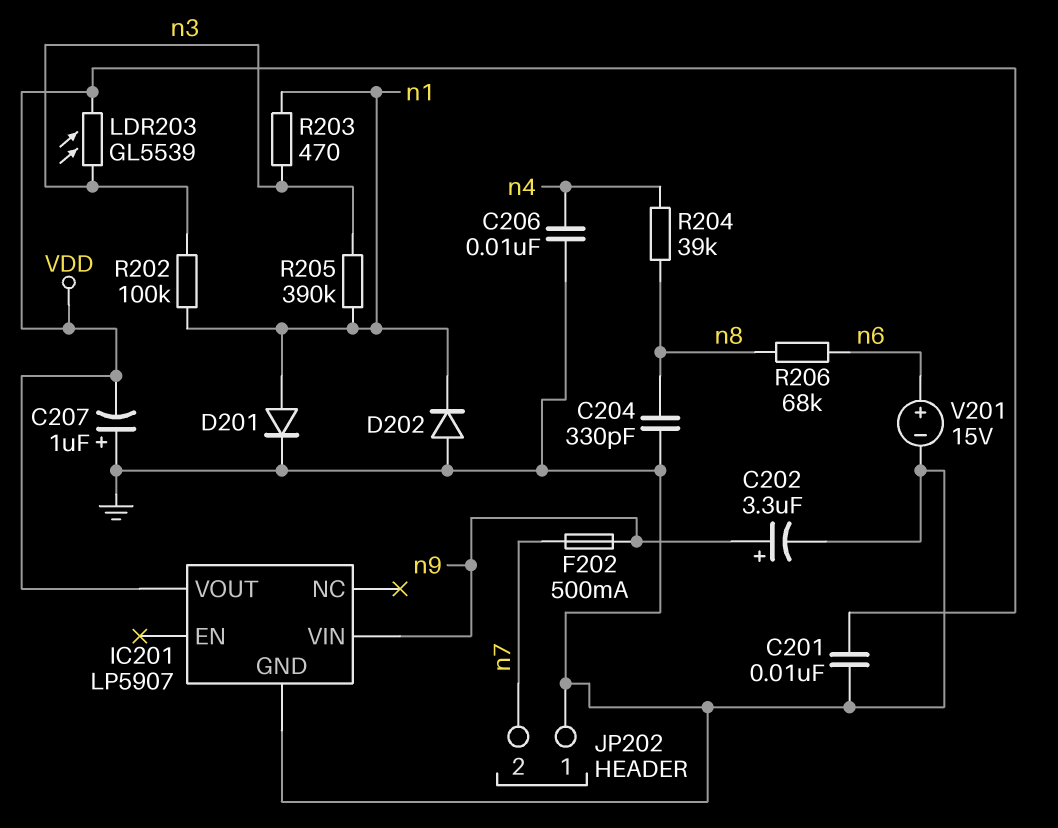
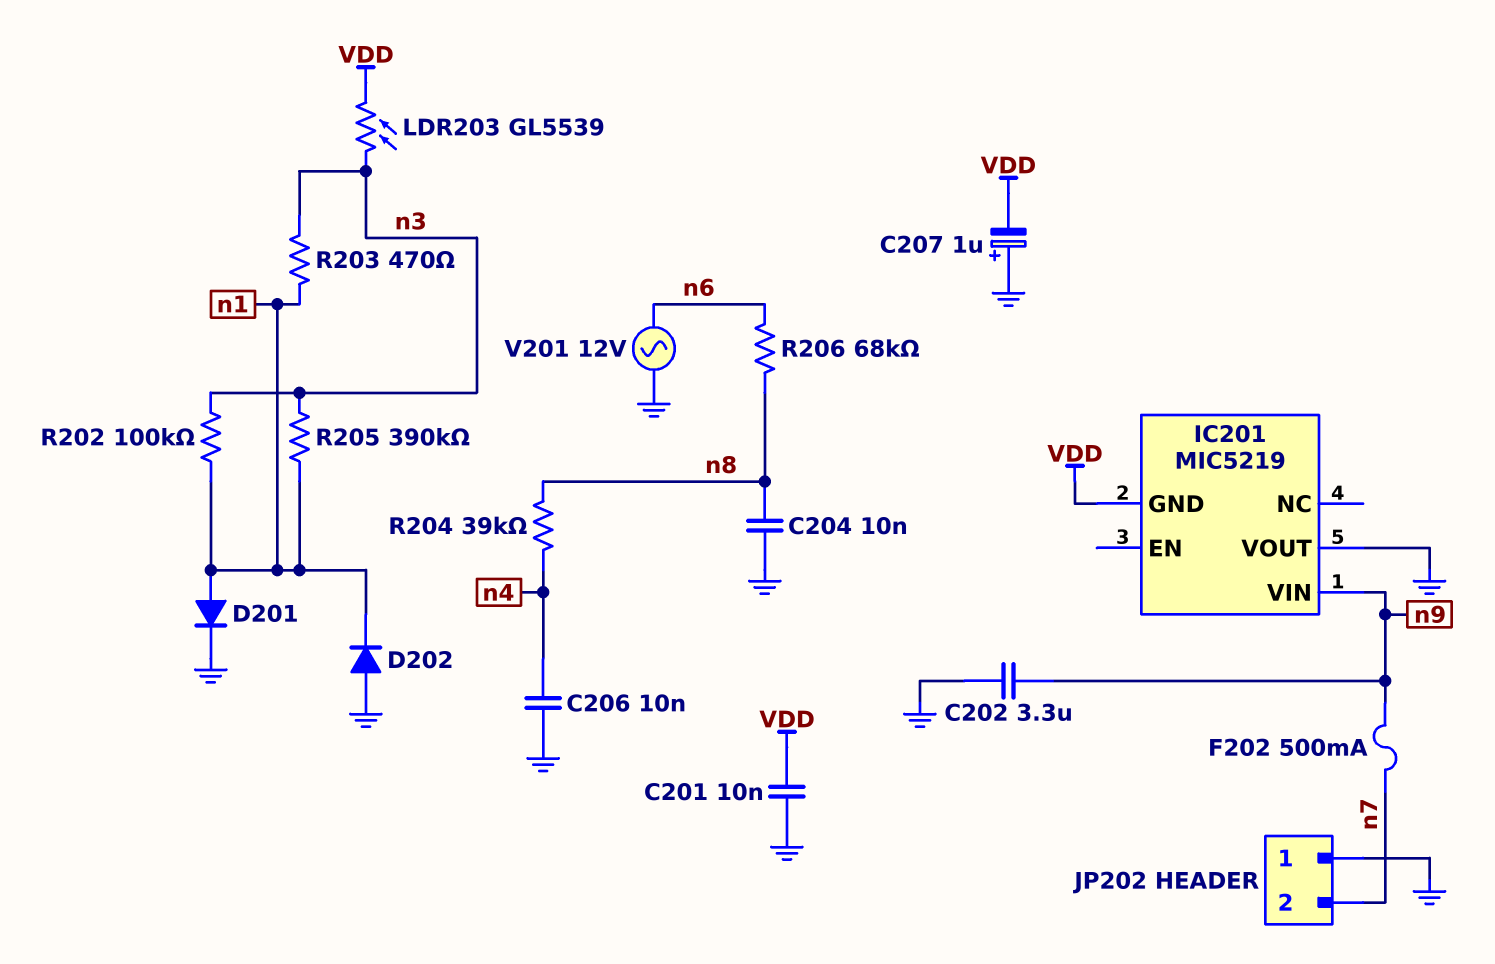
C202: 3.3uF (plus n9, minus GND) -> 3.3uF (GND, n9)
C204: 330pF (GND, n8) -> 10nF (GND, n8)
IC201: LP5907 -> MIC5219
IC201 pin GND: GND -> VDD
IC201 pin VOUT: VDD -> GND
V201: 15V (plus n6, minus GND) -> AC 12V (GND, n6)

